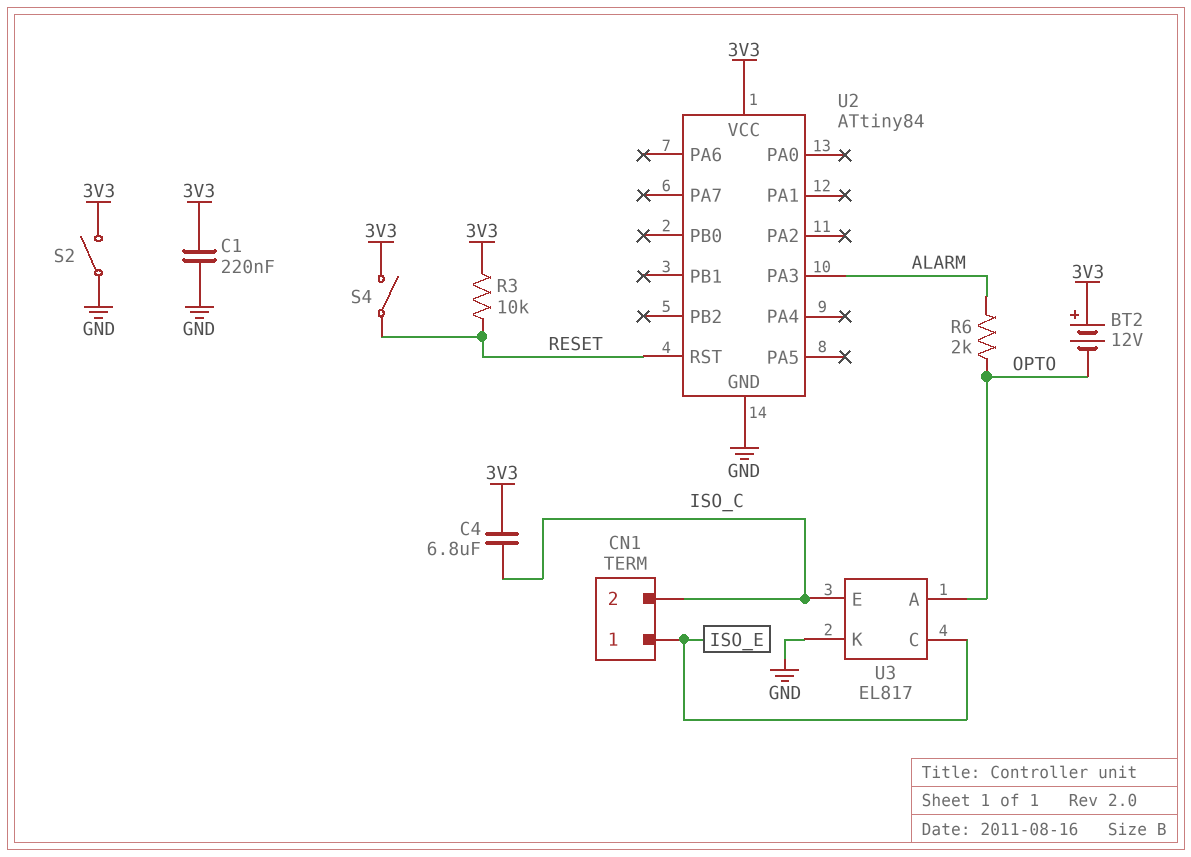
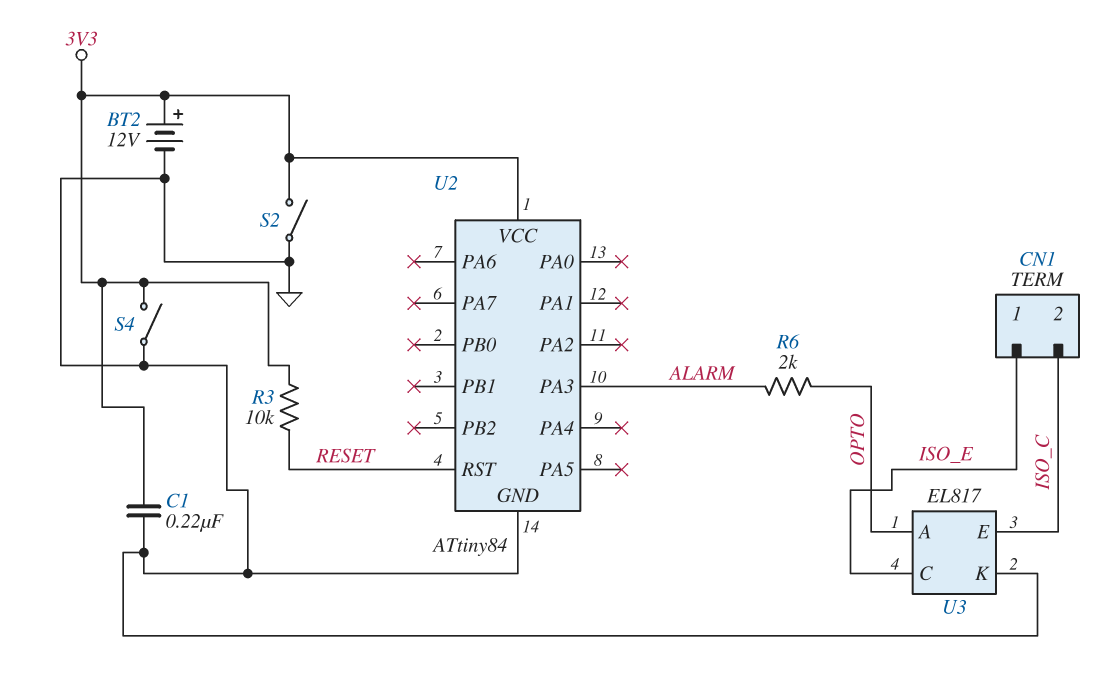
BT2: 12V (plus 3V3, minus OPTO) -> 12V (plus 3V3, minus GND)
C4: 6.8uF (3V3, ISO_C) -> none
S4: switch (3V3, RESET) -> switch (3V3, GND)

